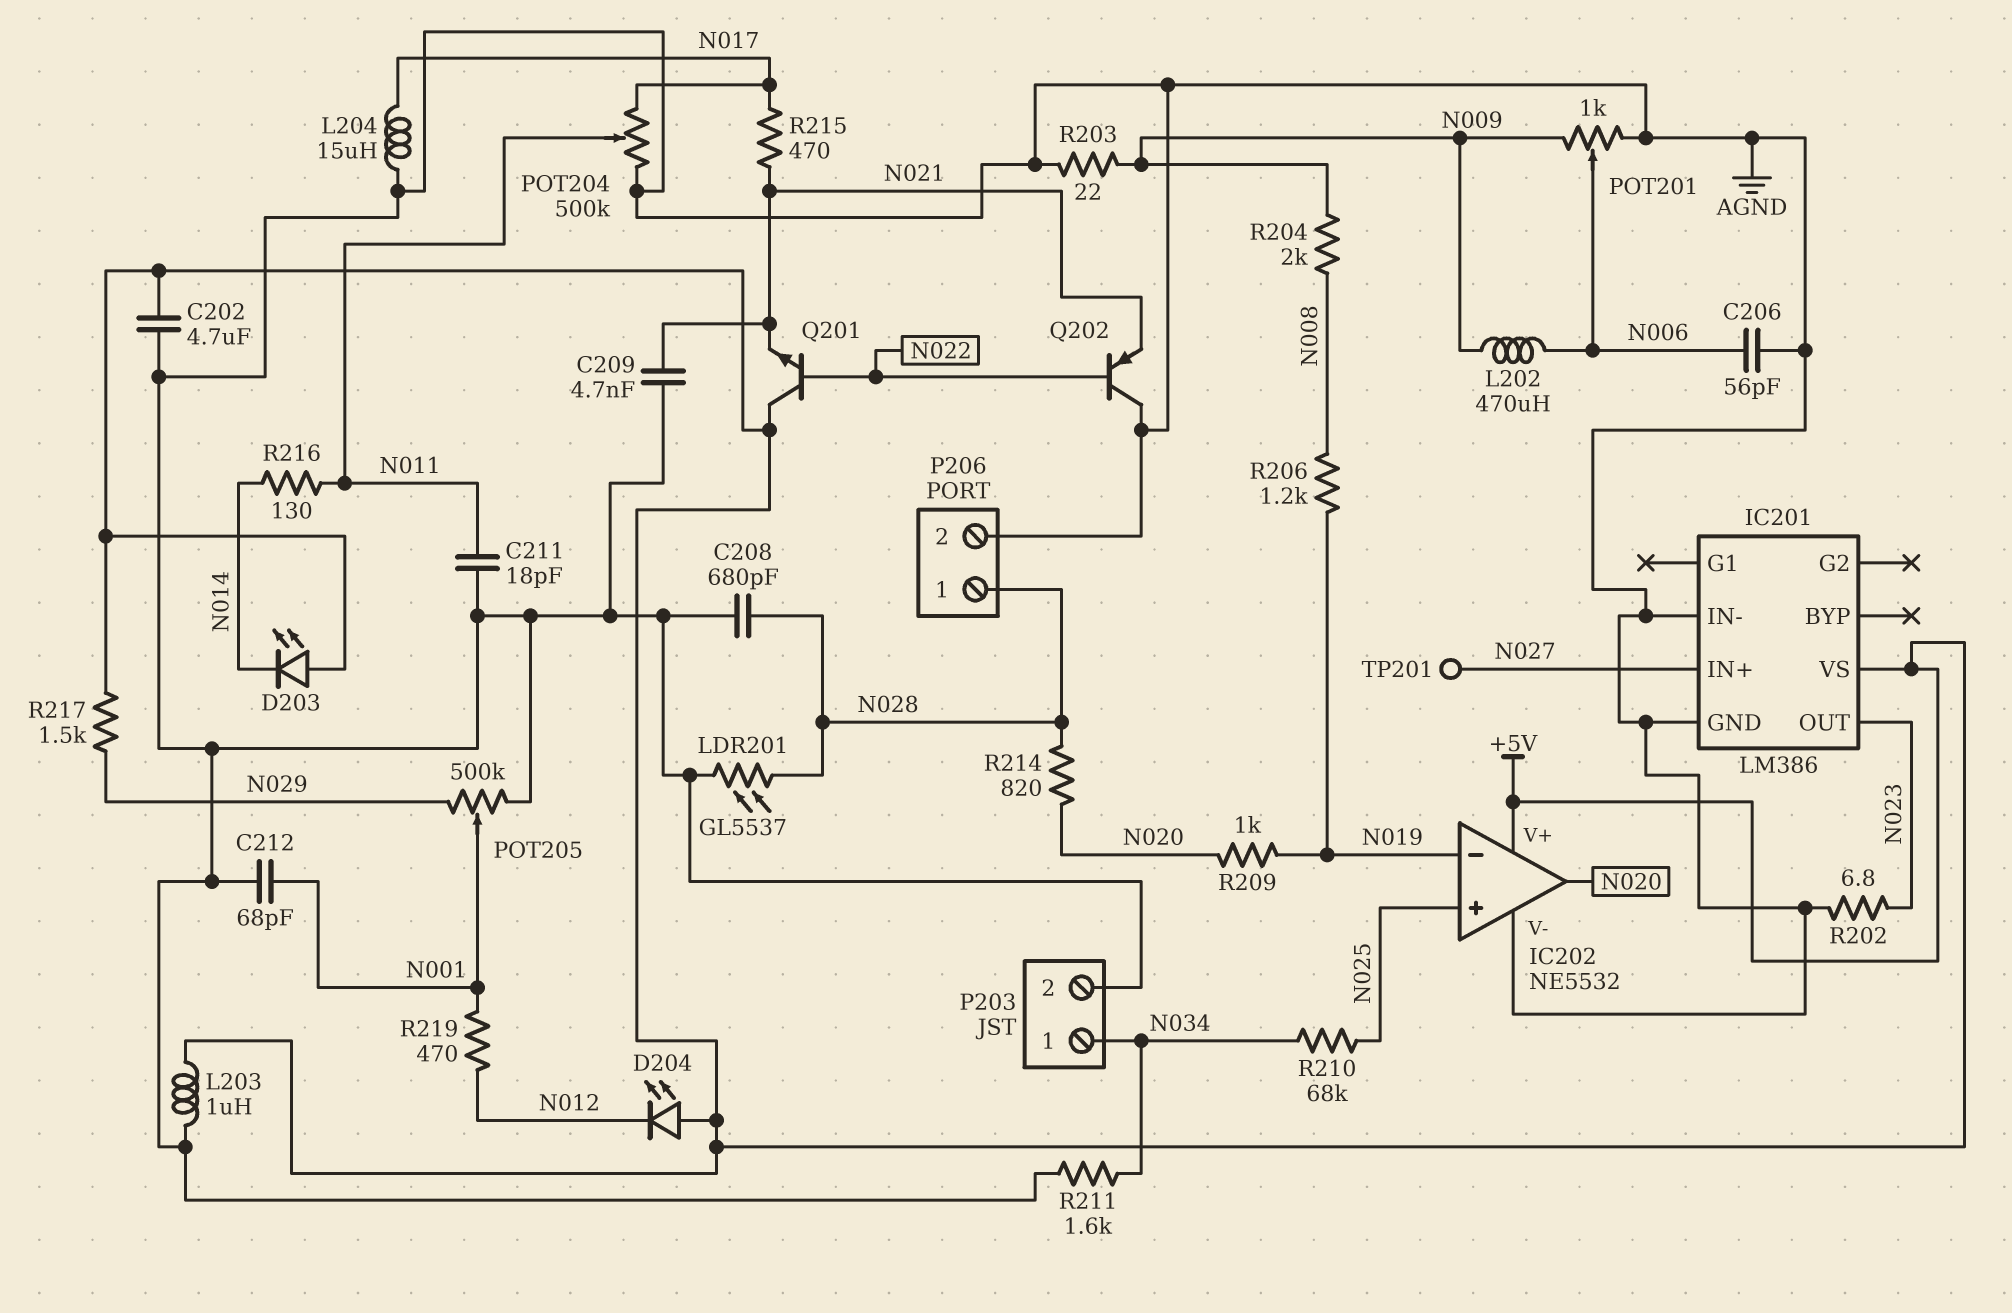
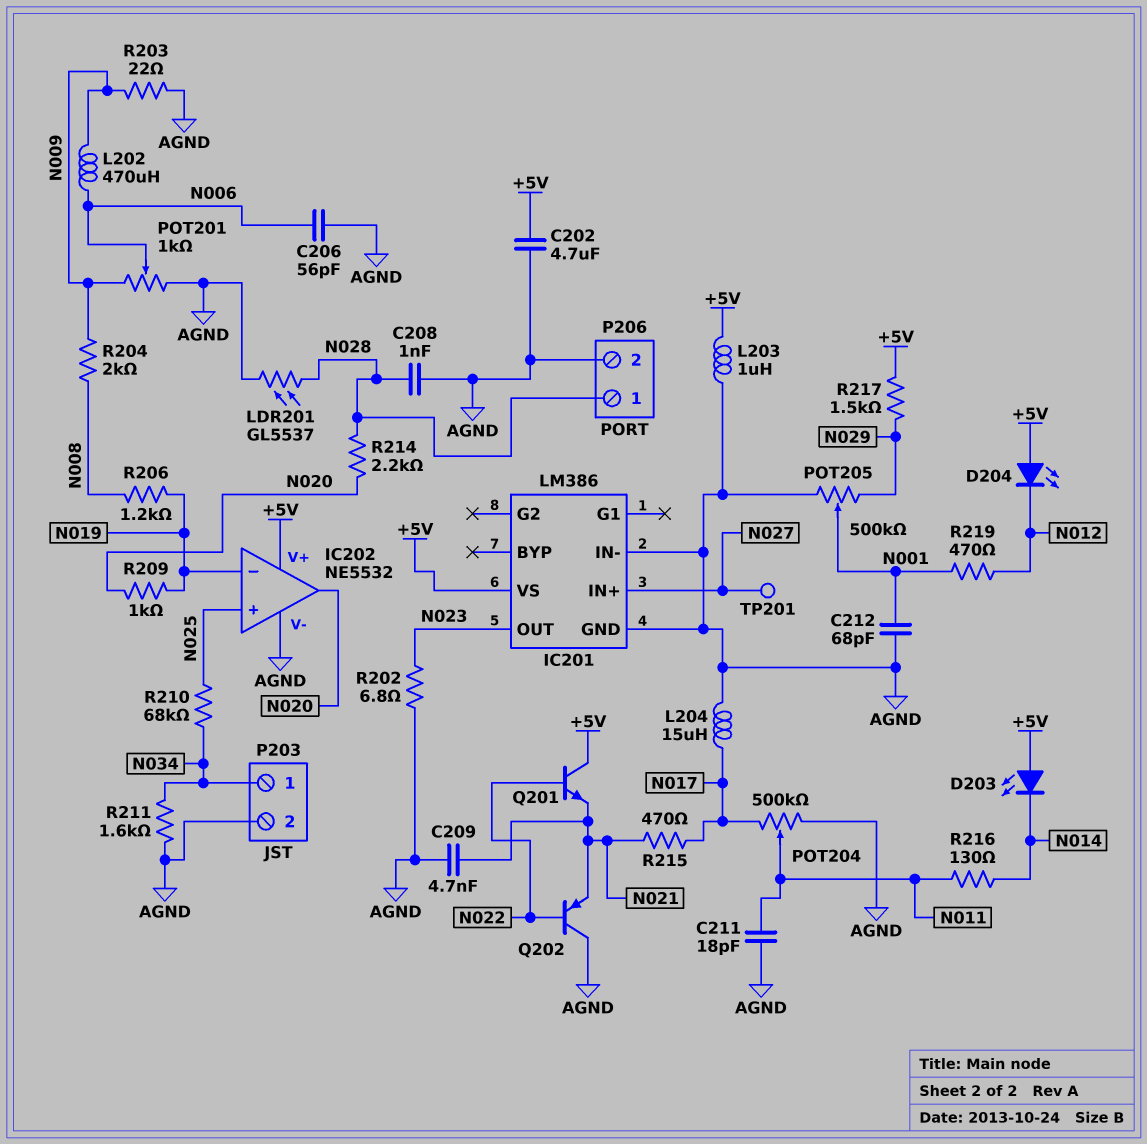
C208: 680pF (AGND, N028) -> 1nF (AGND, N028)
R214: 820 (N020, N028) -> 2.2k (N020, N028)

